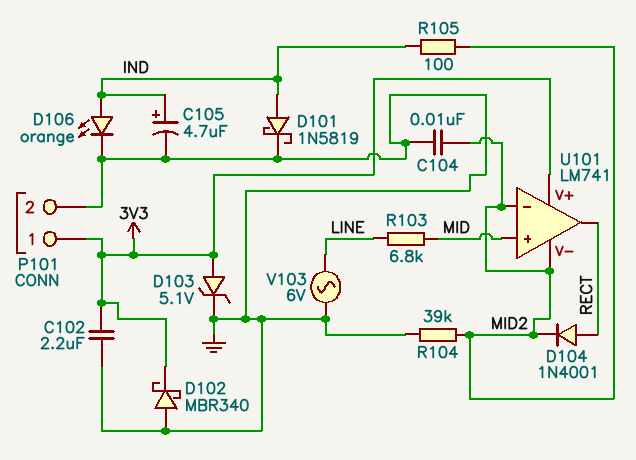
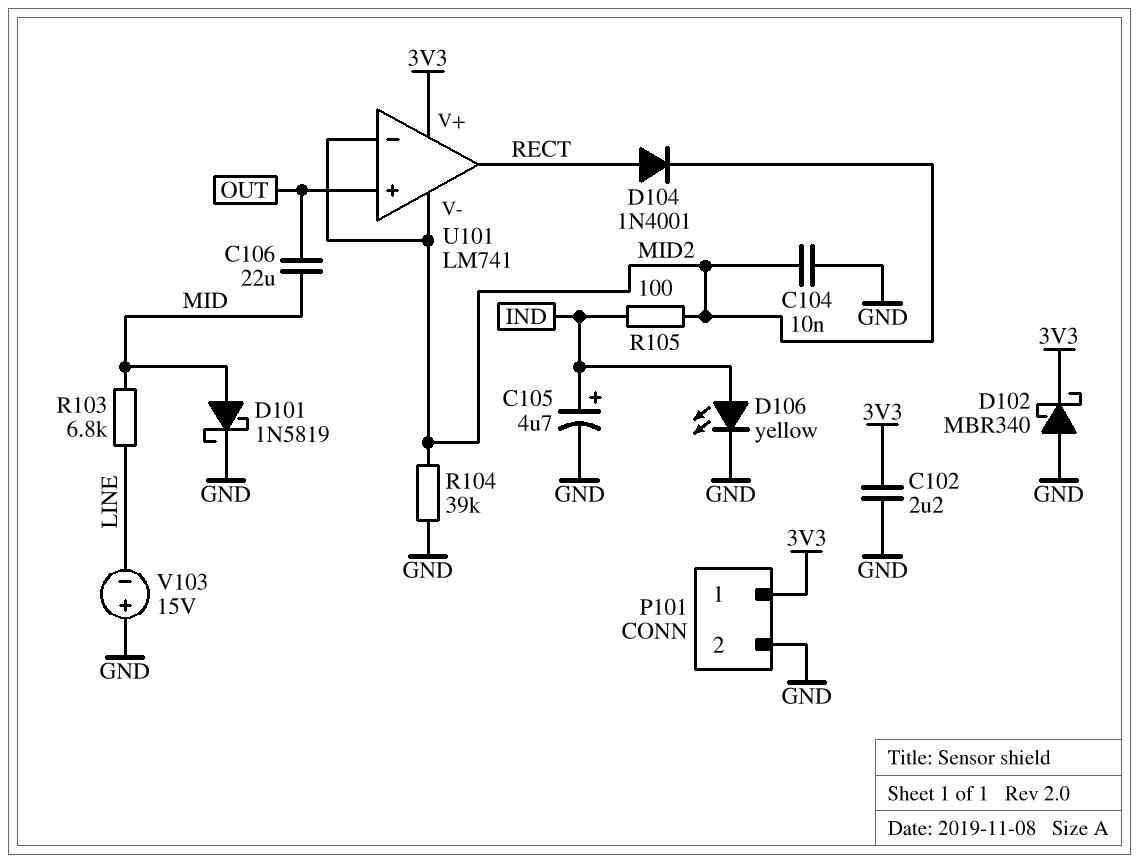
C106: none -> 22uF (MID, OUT)
D101: schottky 1N5819 (A IND, K GND) -> schottky 1N5819 (A MID, K GND)
D103: zener 5.1V (A 3V3, K GND) -> none
D106: LED orange (A IND, K GND) -> LED yellow (A IND, K GND)
U101 pin in+: MID -> OUT
V103: AC 6V (GND, LINE) -> 15V (plus GND, minus LINE)

